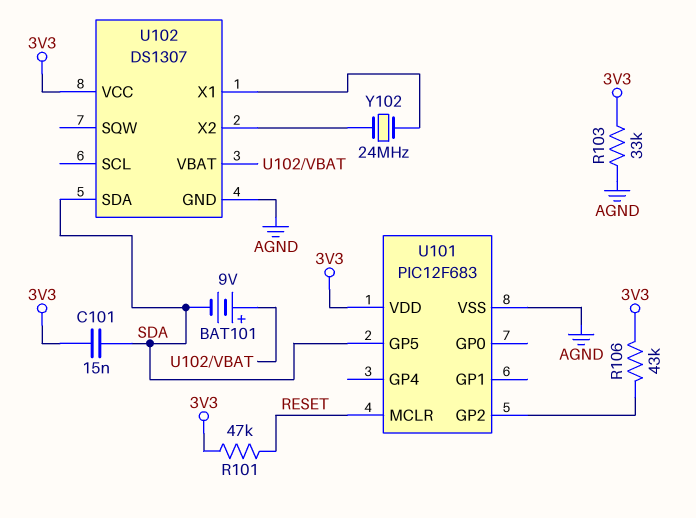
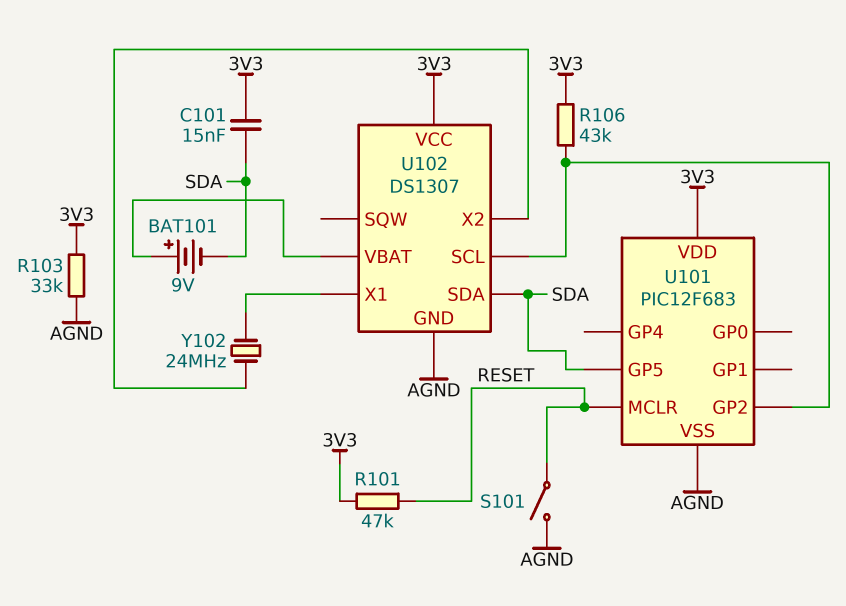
S101: none -> switch (AGND, RESET)
U102 pin SCL: none -> U101/GP2

